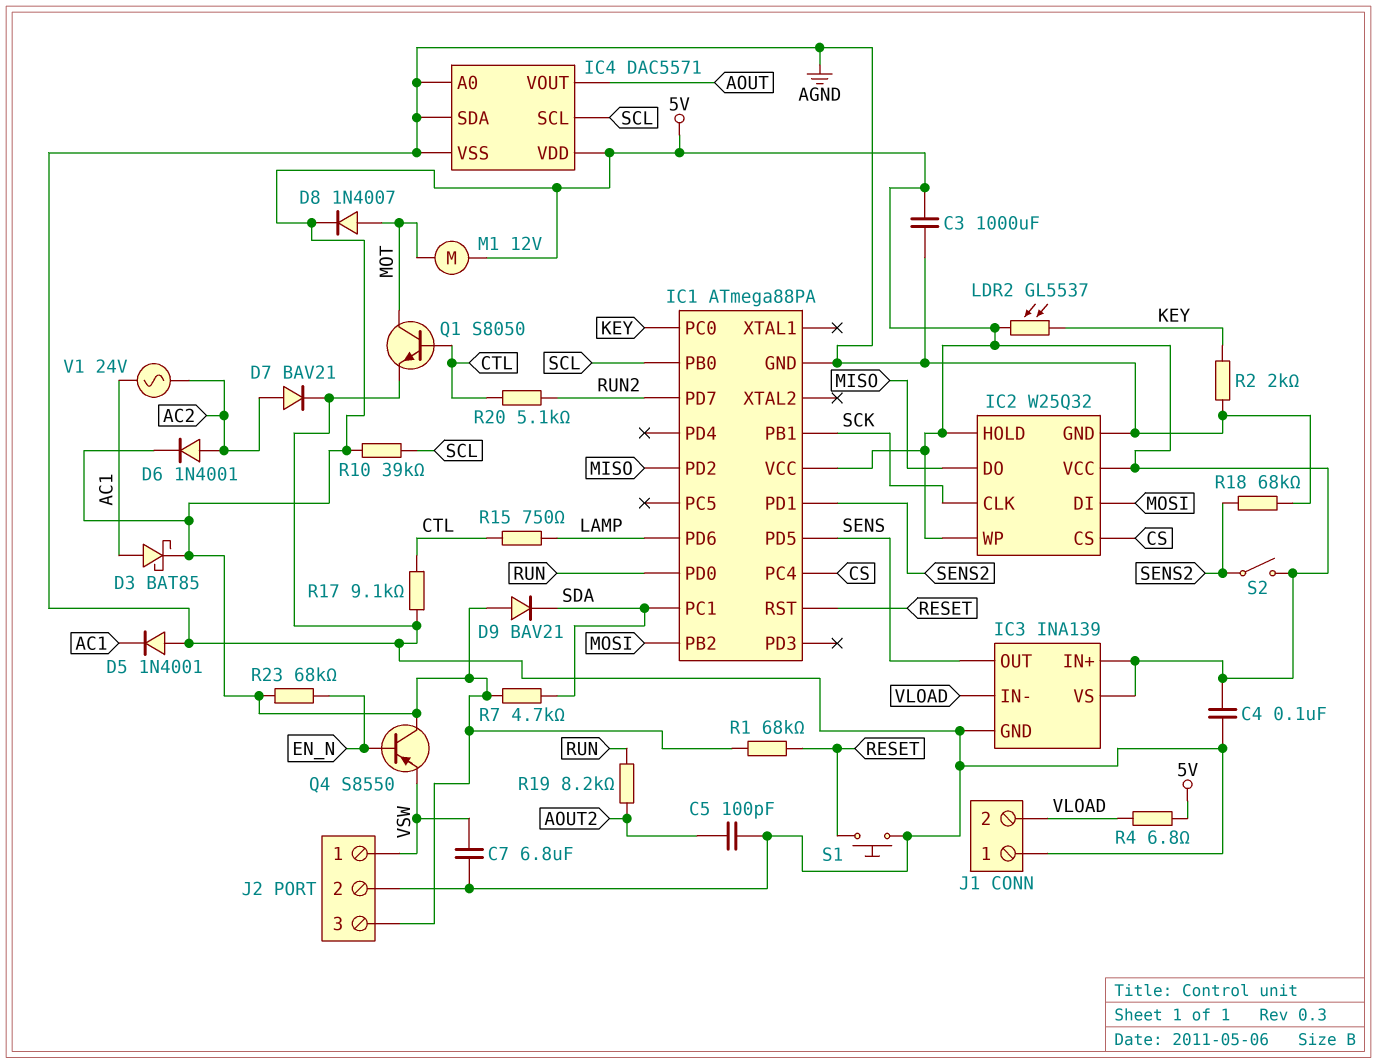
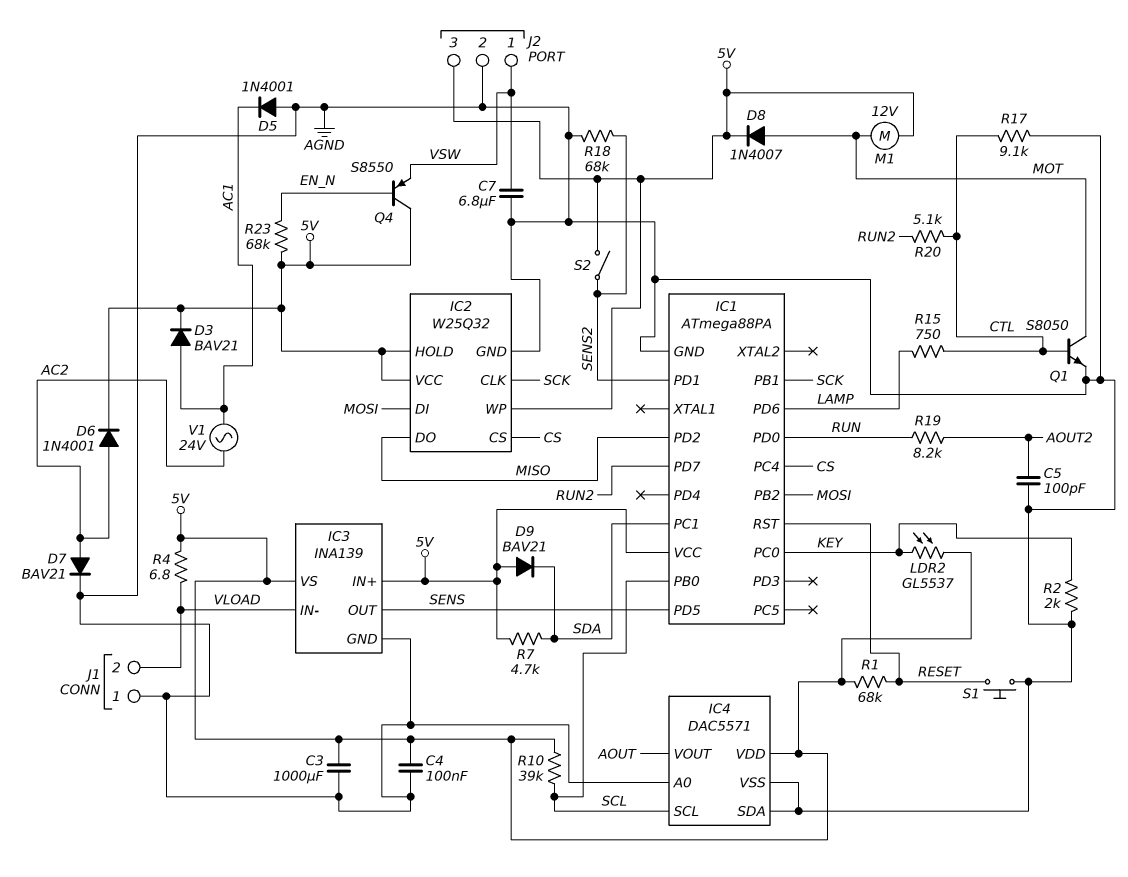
D3: schottky BAT85 (A AC1, K 5V) -> diode BAV21 (A AC1, K 5V)

